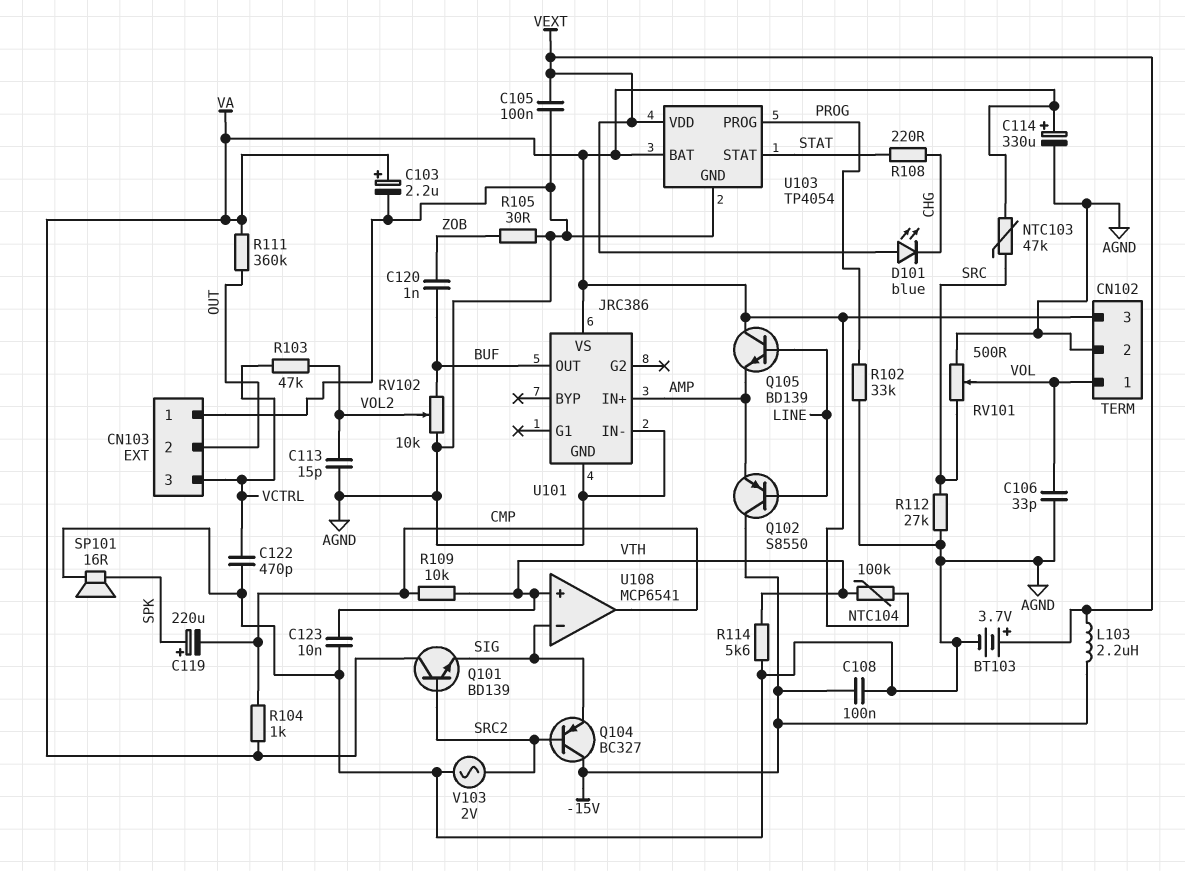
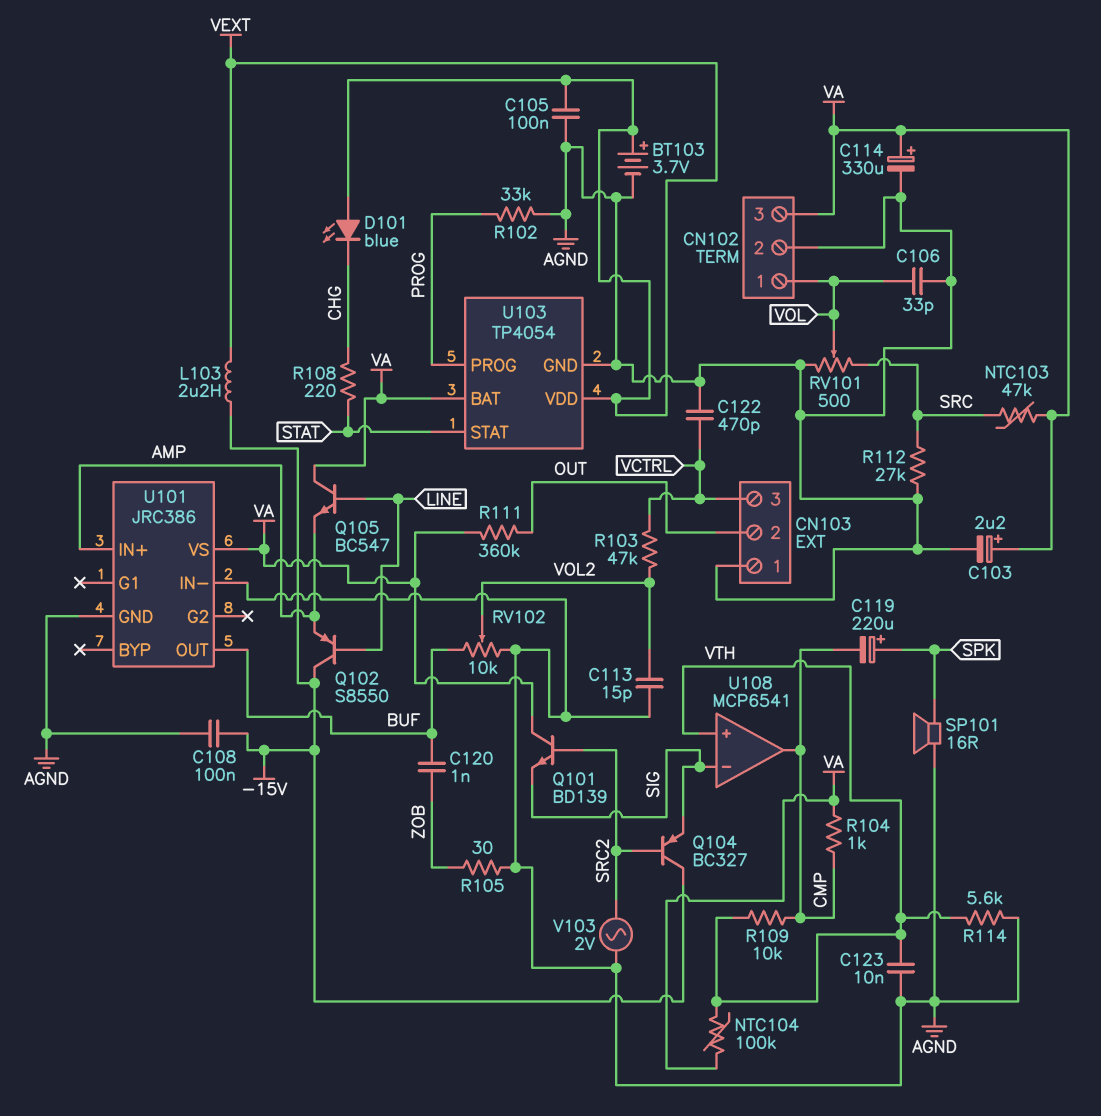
Q105: NPN BD139 (B LINE, C VA, E AMP) -> NPN BC547 (B LINE, C VA, E AMP)

